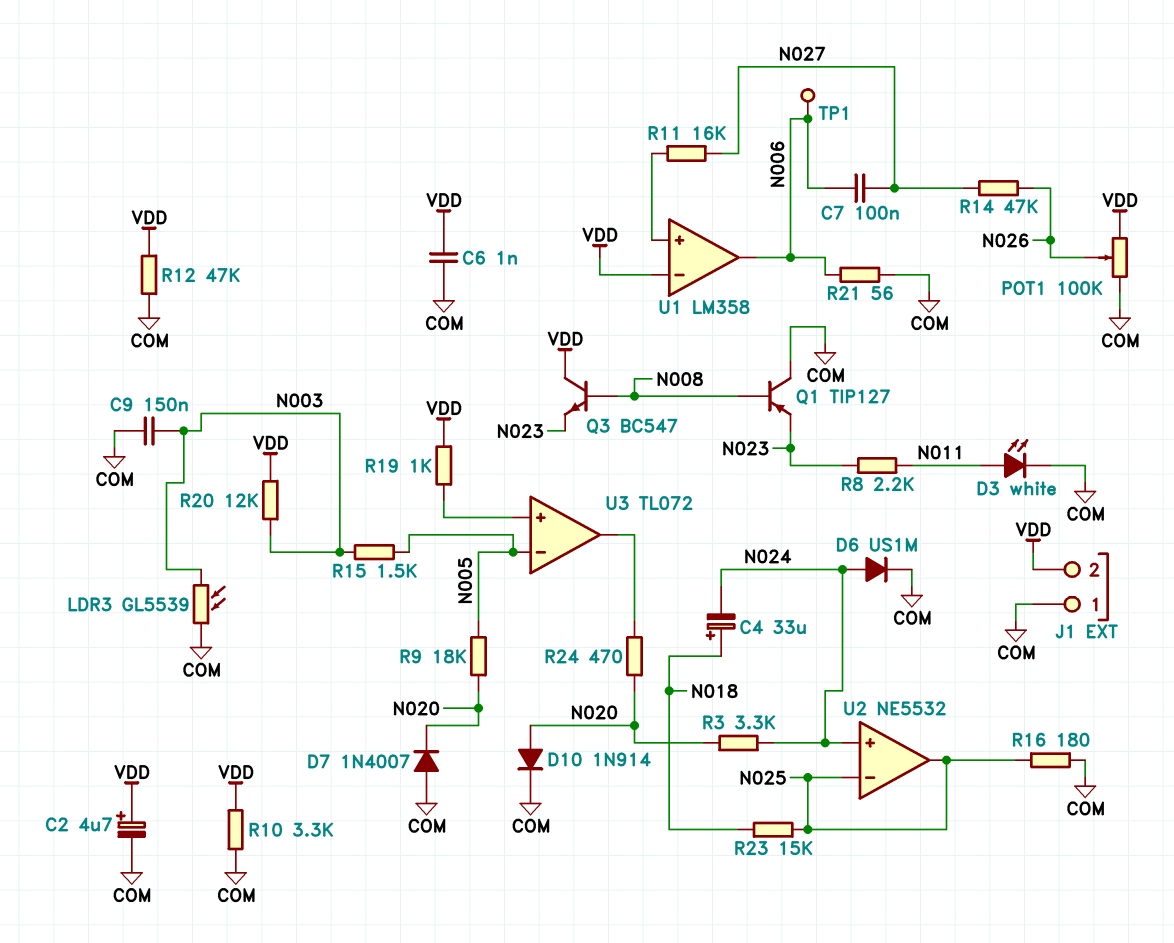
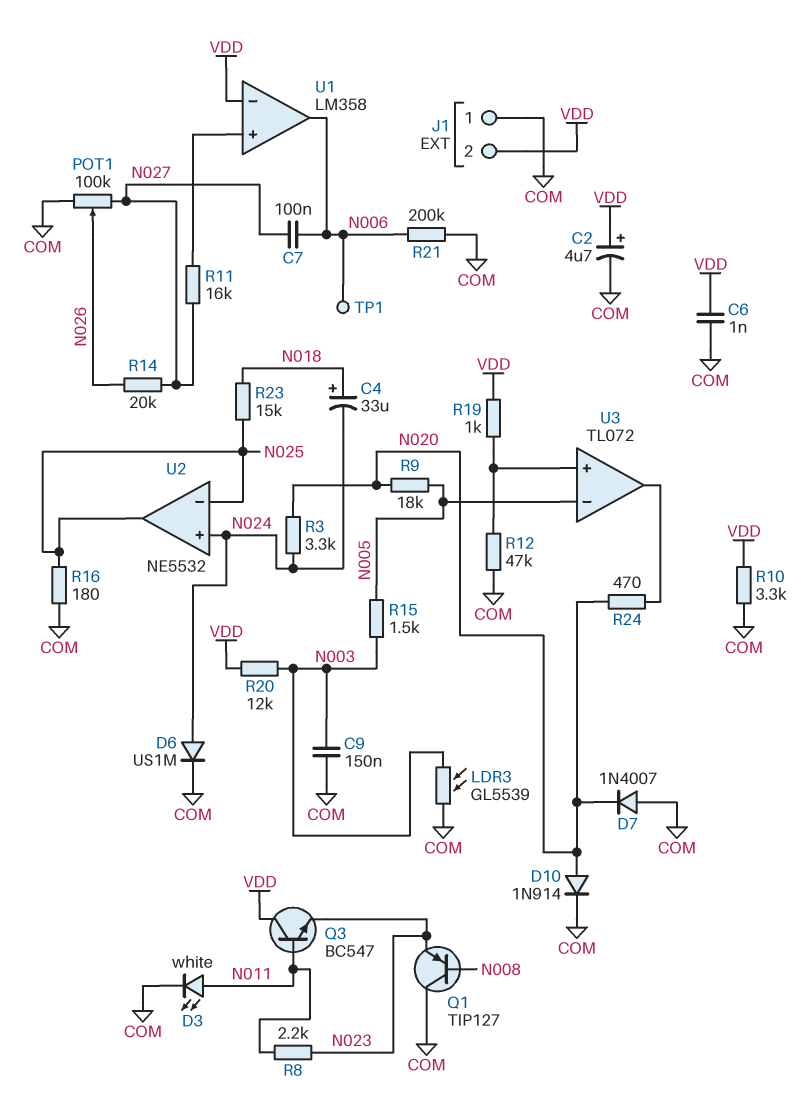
POT1: 100k (COM, VDD, wiper N026) -> 100k (COM, N027, wiper N026)
Q3: NPN BC547 (B N008, C VDD, E N023) -> NPN BC547 (B N011, C VDD, E N023)
R12: 47k (COM, VDD) -> 47k (COM, U3/in+)
R14: 47k (N026, N027) -> 20k (N026, N027)
R21: 56 (COM, N006) -> 200k (COM, N006)

